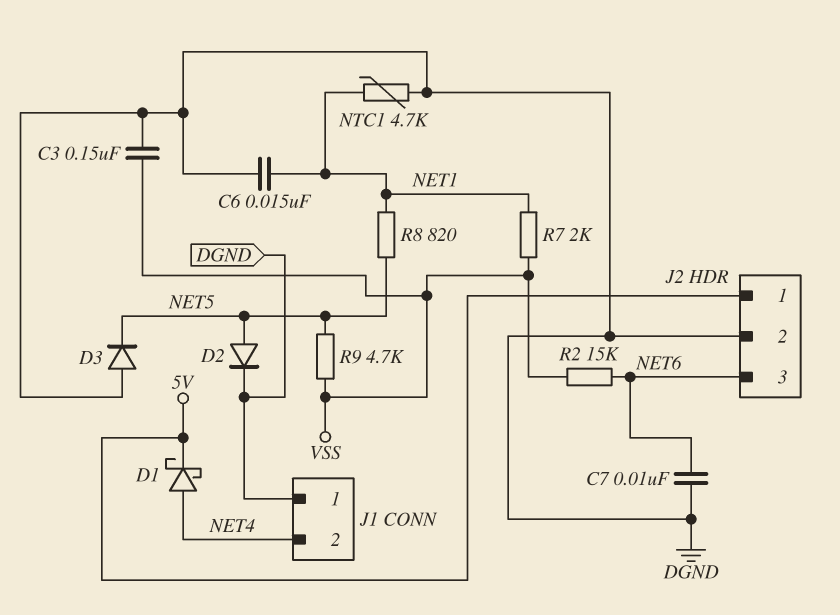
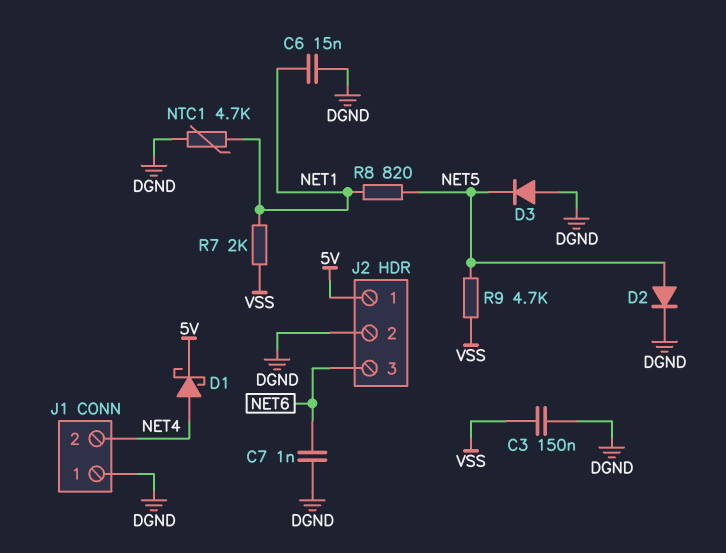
C7: 10nF (DGND, NET6) -> 1nF (DGND, NET6)
R2: 15k (NET6, VSS) -> none

